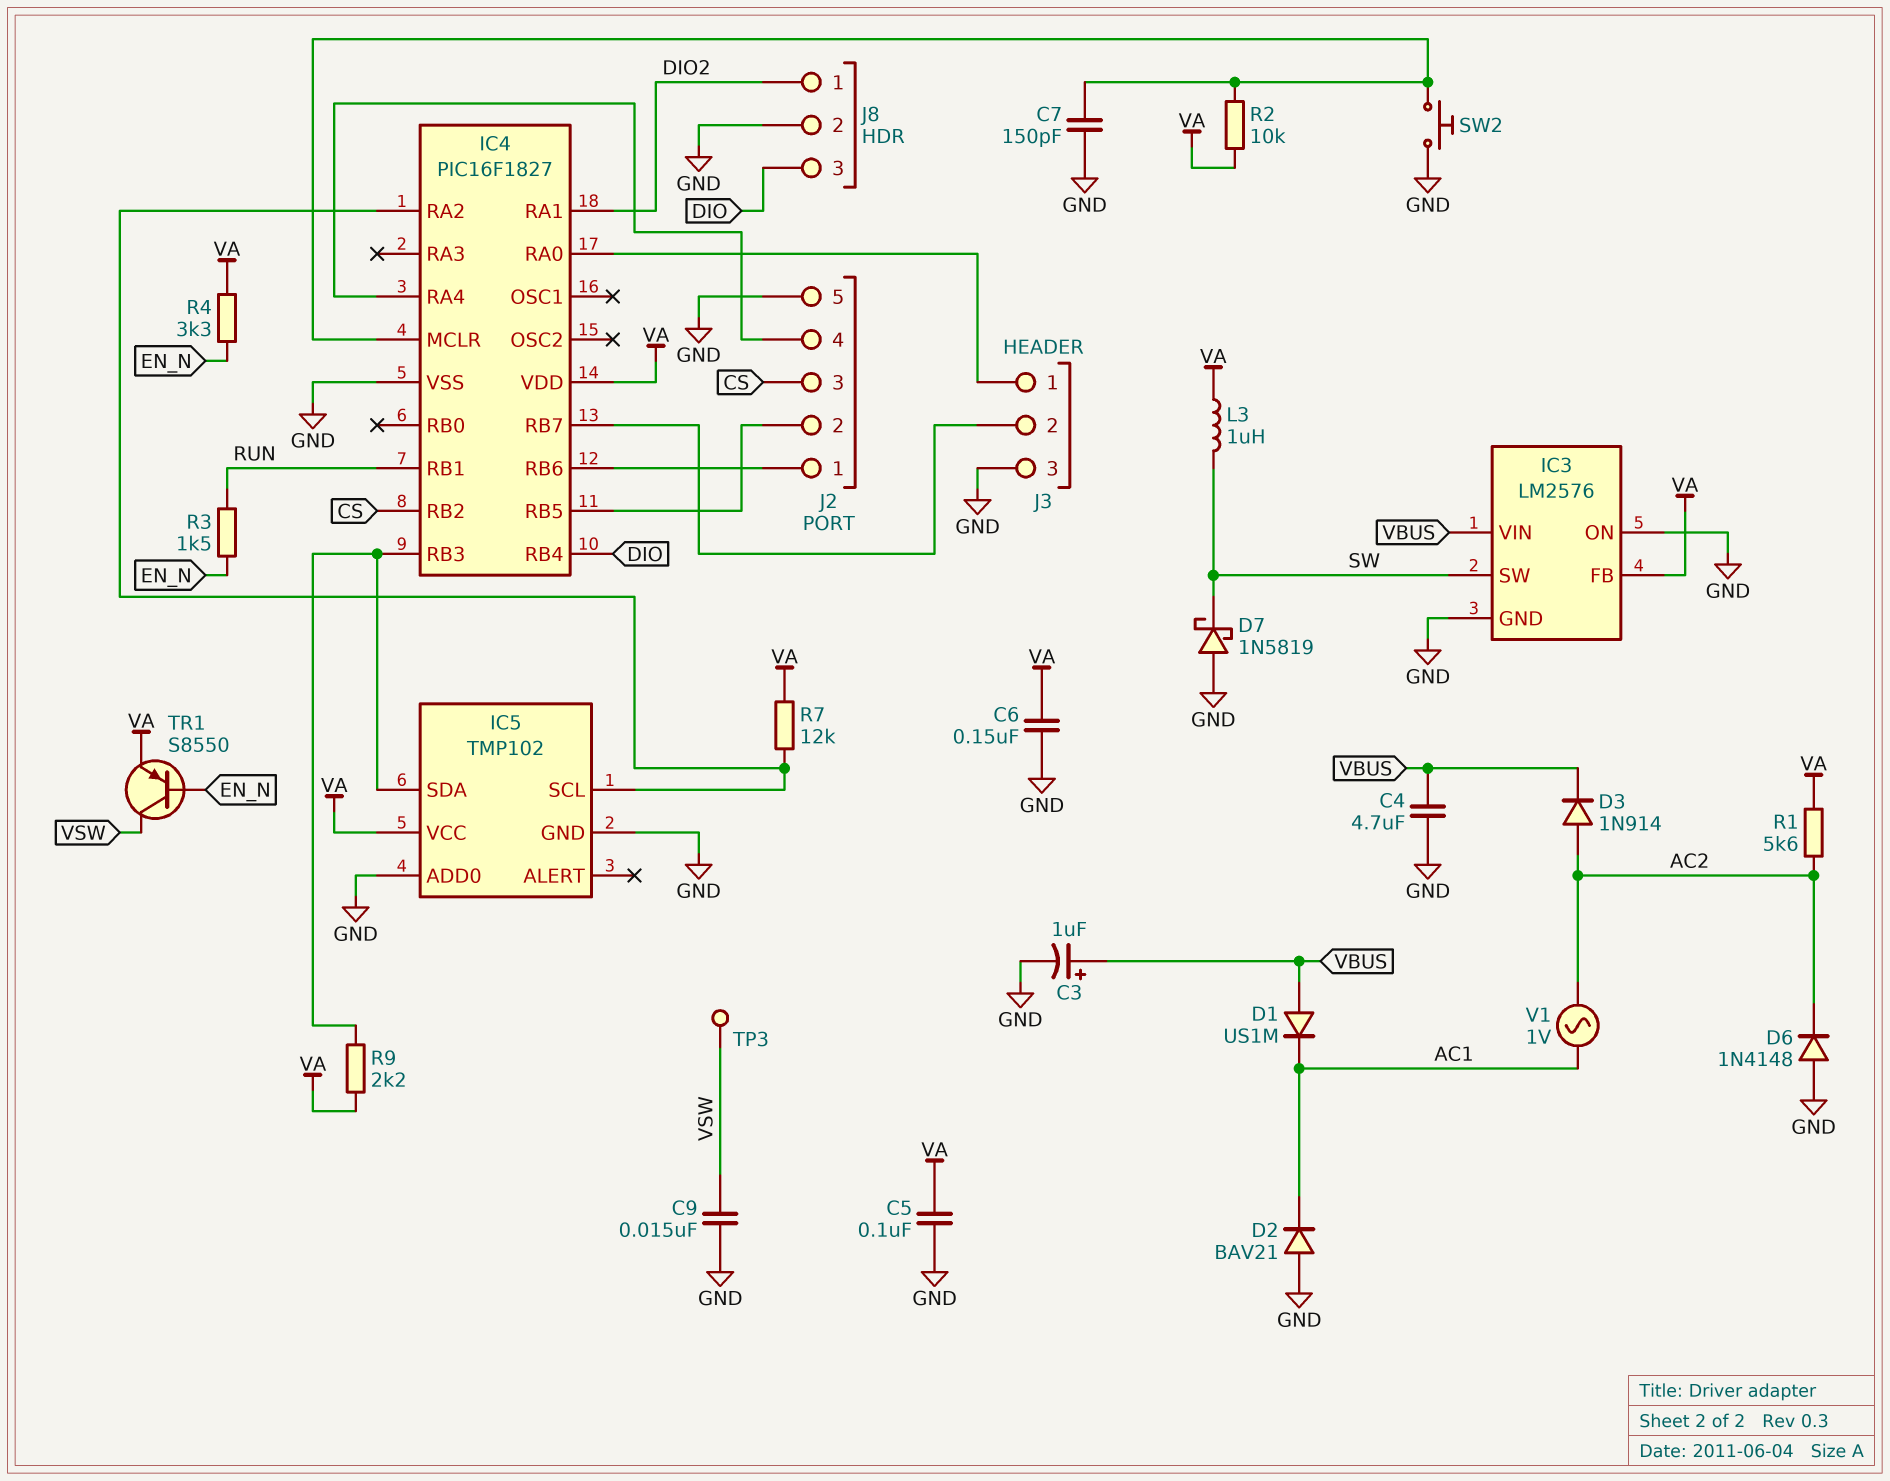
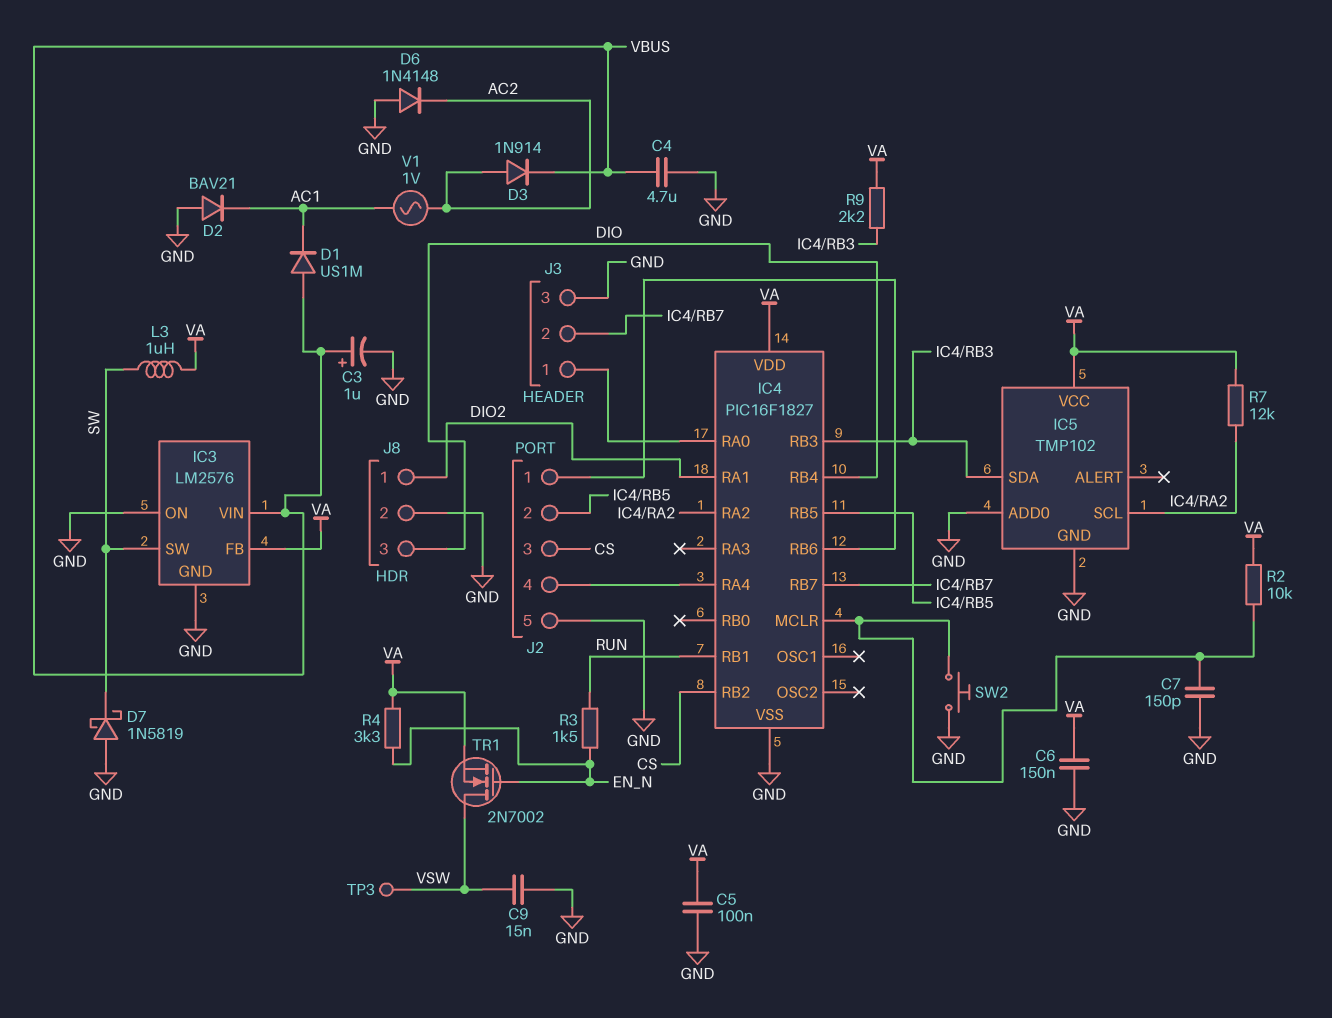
R1: 5.6k (AC2, VA) -> none
TR1: PNP S8550 (B EN_N, C VSW, E VA) -> NMOS 2N7002 (G EN_N, D VSW, S VA)

